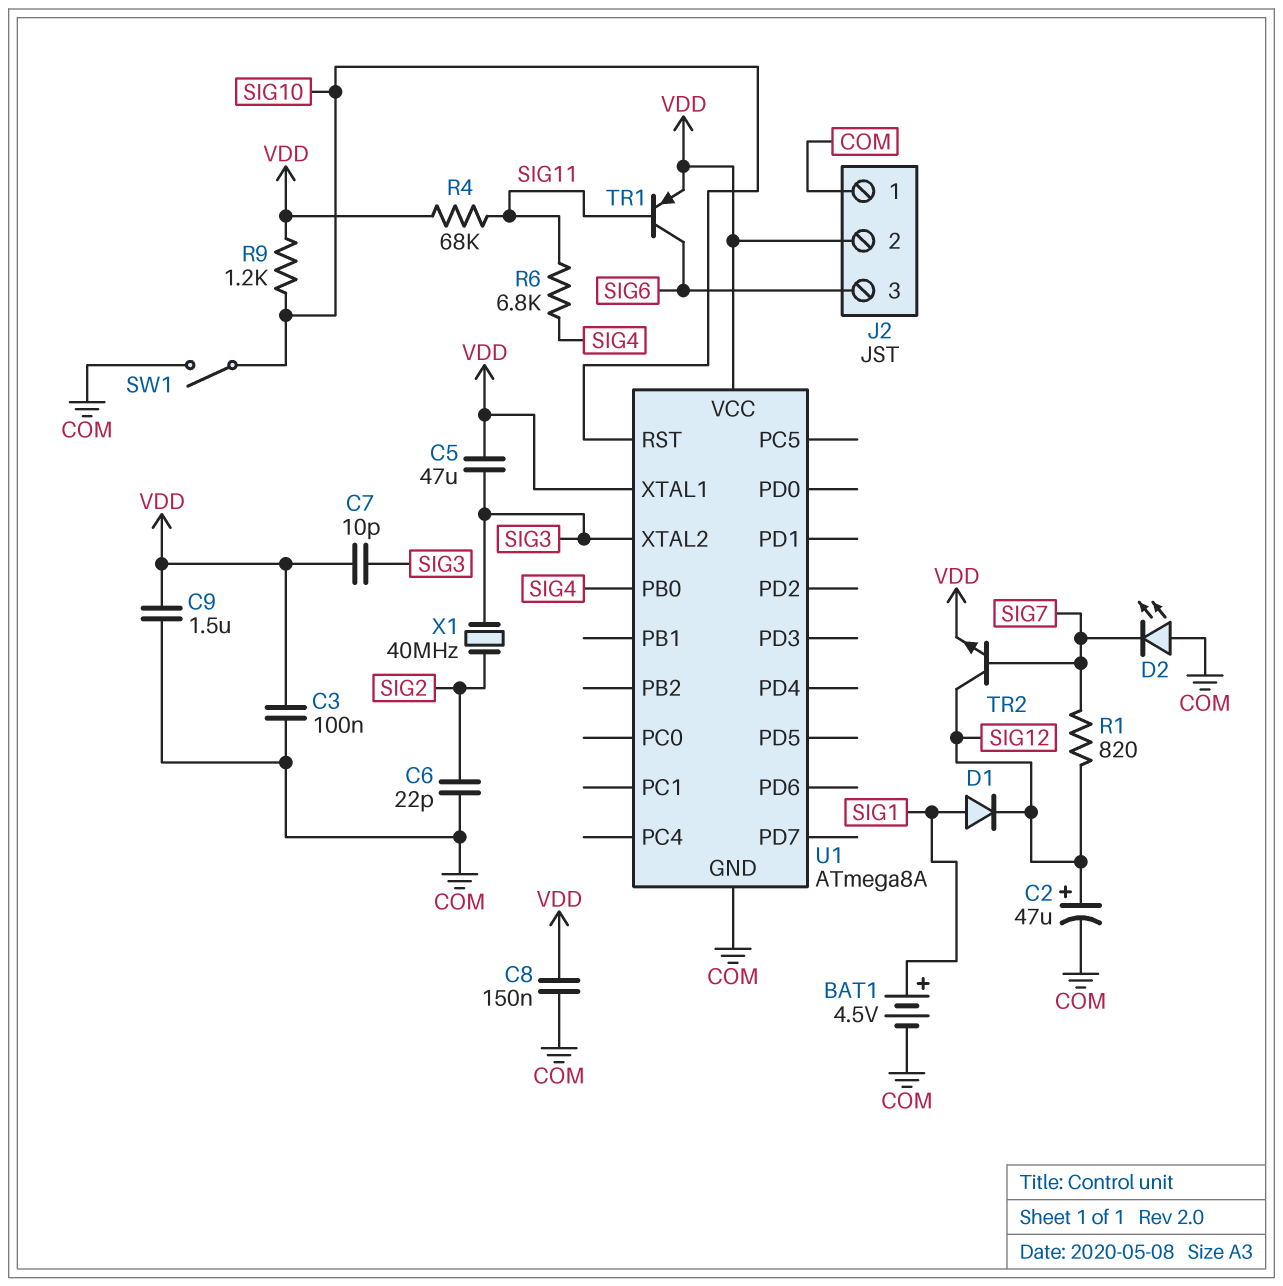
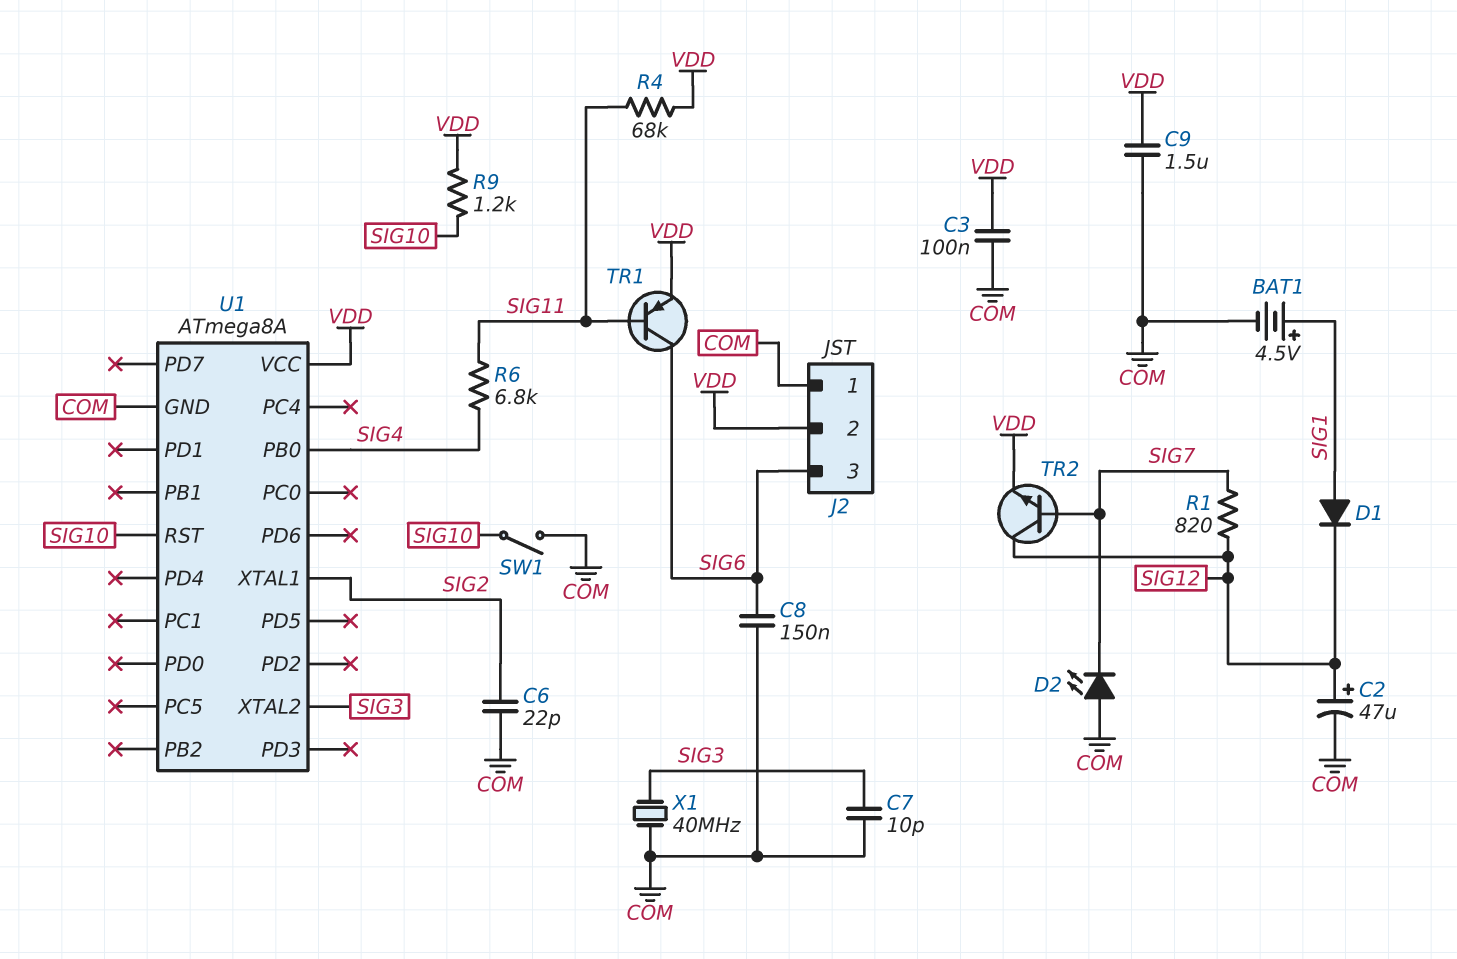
C5: 47uF (SIG3, VDD) -> none
C7: 10pF (SIG3, VDD) -> 10pF (COM, SIG3)
C8: 150nF (COM, VDD) -> 150nF (COM, SIG6)
U1 pin XTAL1: VDD -> SIG2
X1: 40MHz (SIG2, SIG3) -> 40MHz (COM, SIG3)

